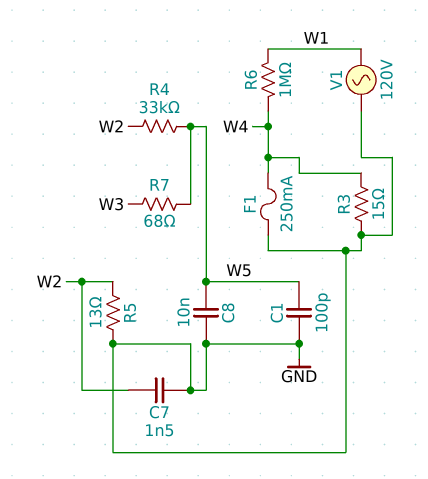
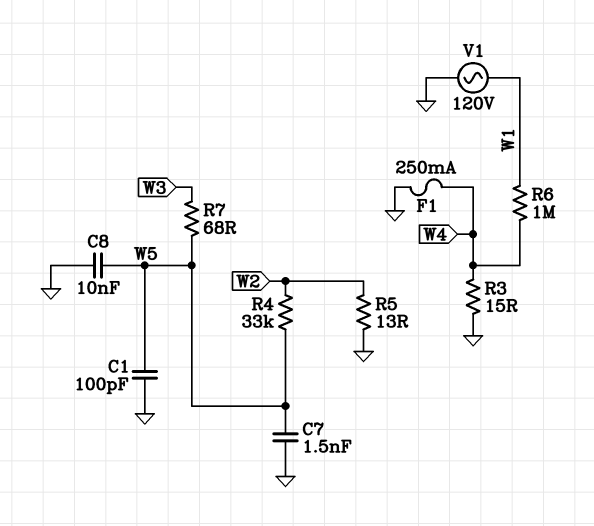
C7: 1.5nF (GND, W2) -> 1.5nF (GND, W5)

